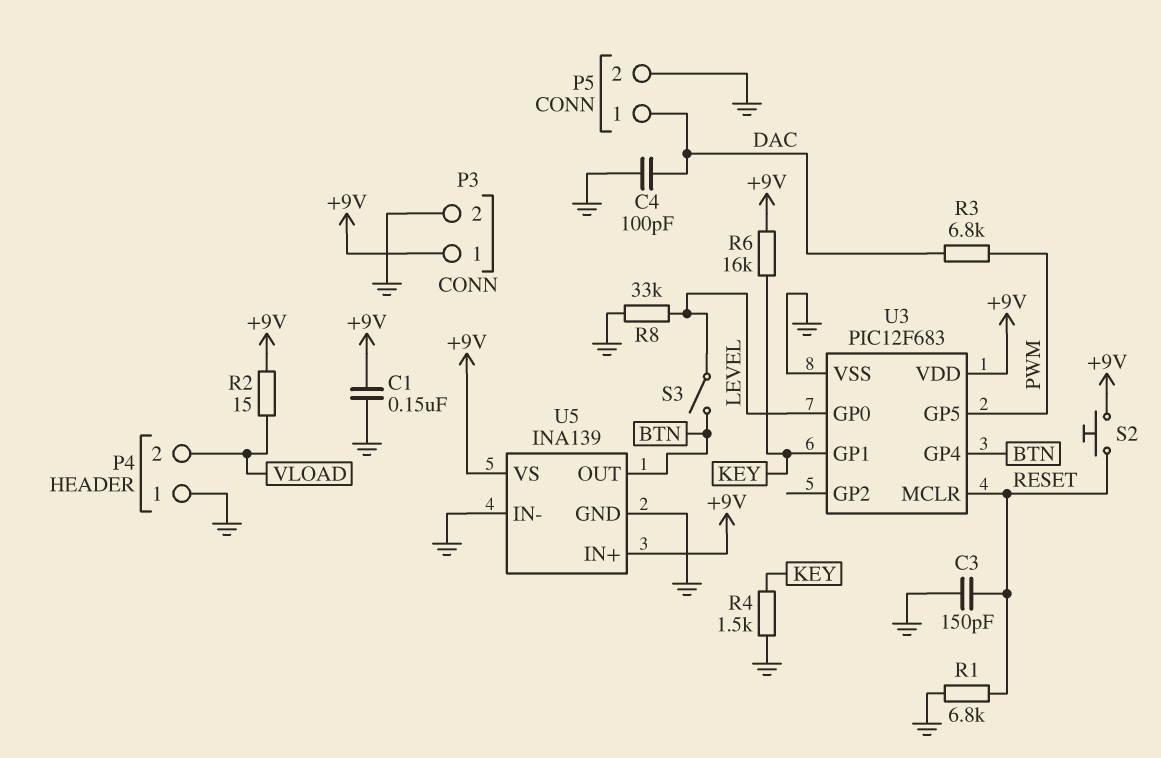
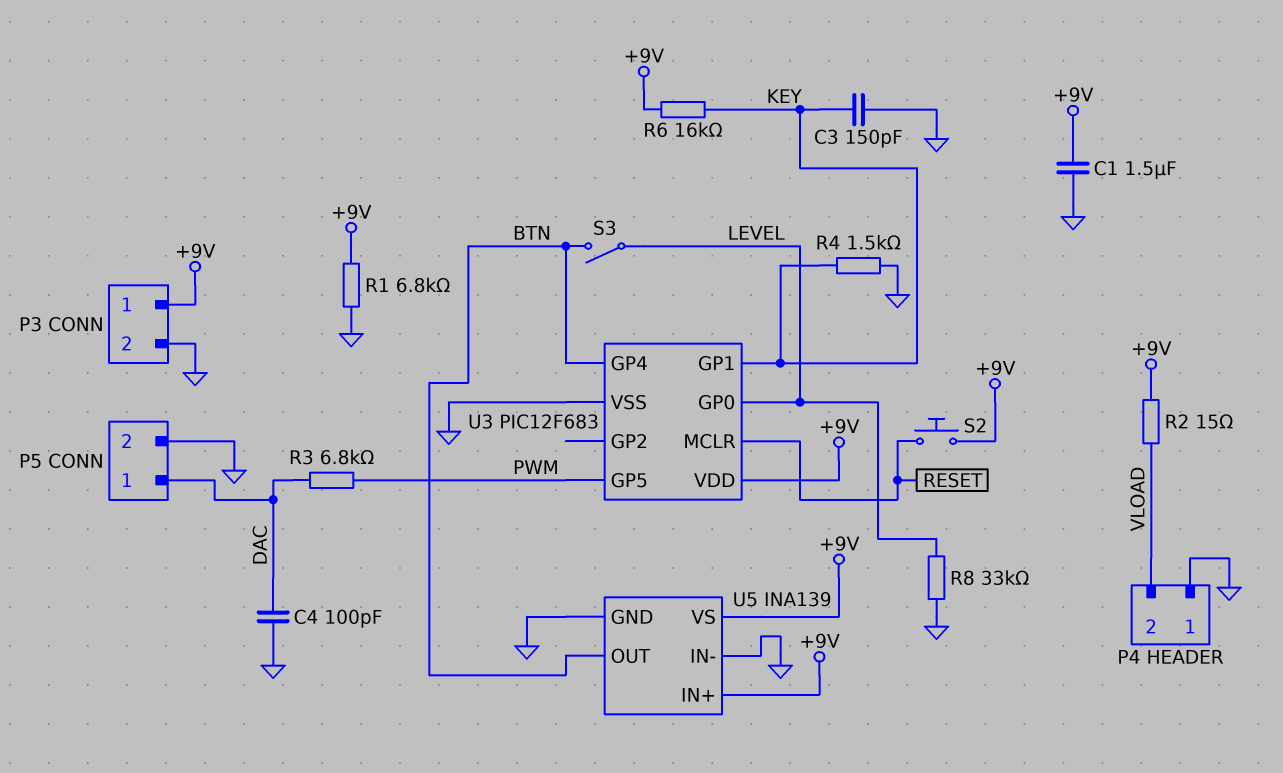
C1: 150nF (+9V, GND) -> 1.5uF (+9V, GND)
C3: 150pF (GND, RESET) -> 150pF (GND, KEY)
R1: 6.8k (GND, RESET) -> 6.8k (+9V, GND)

